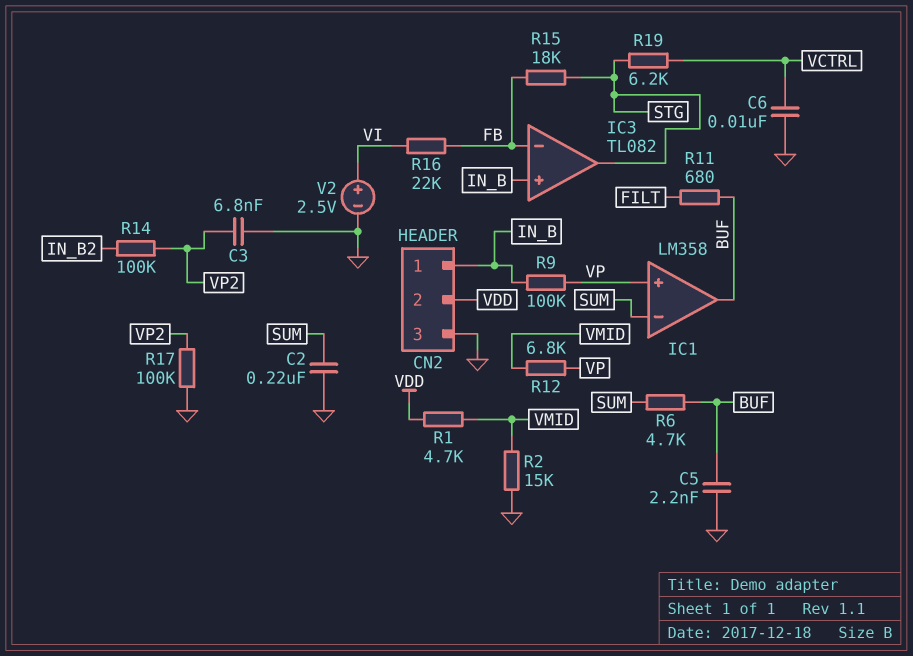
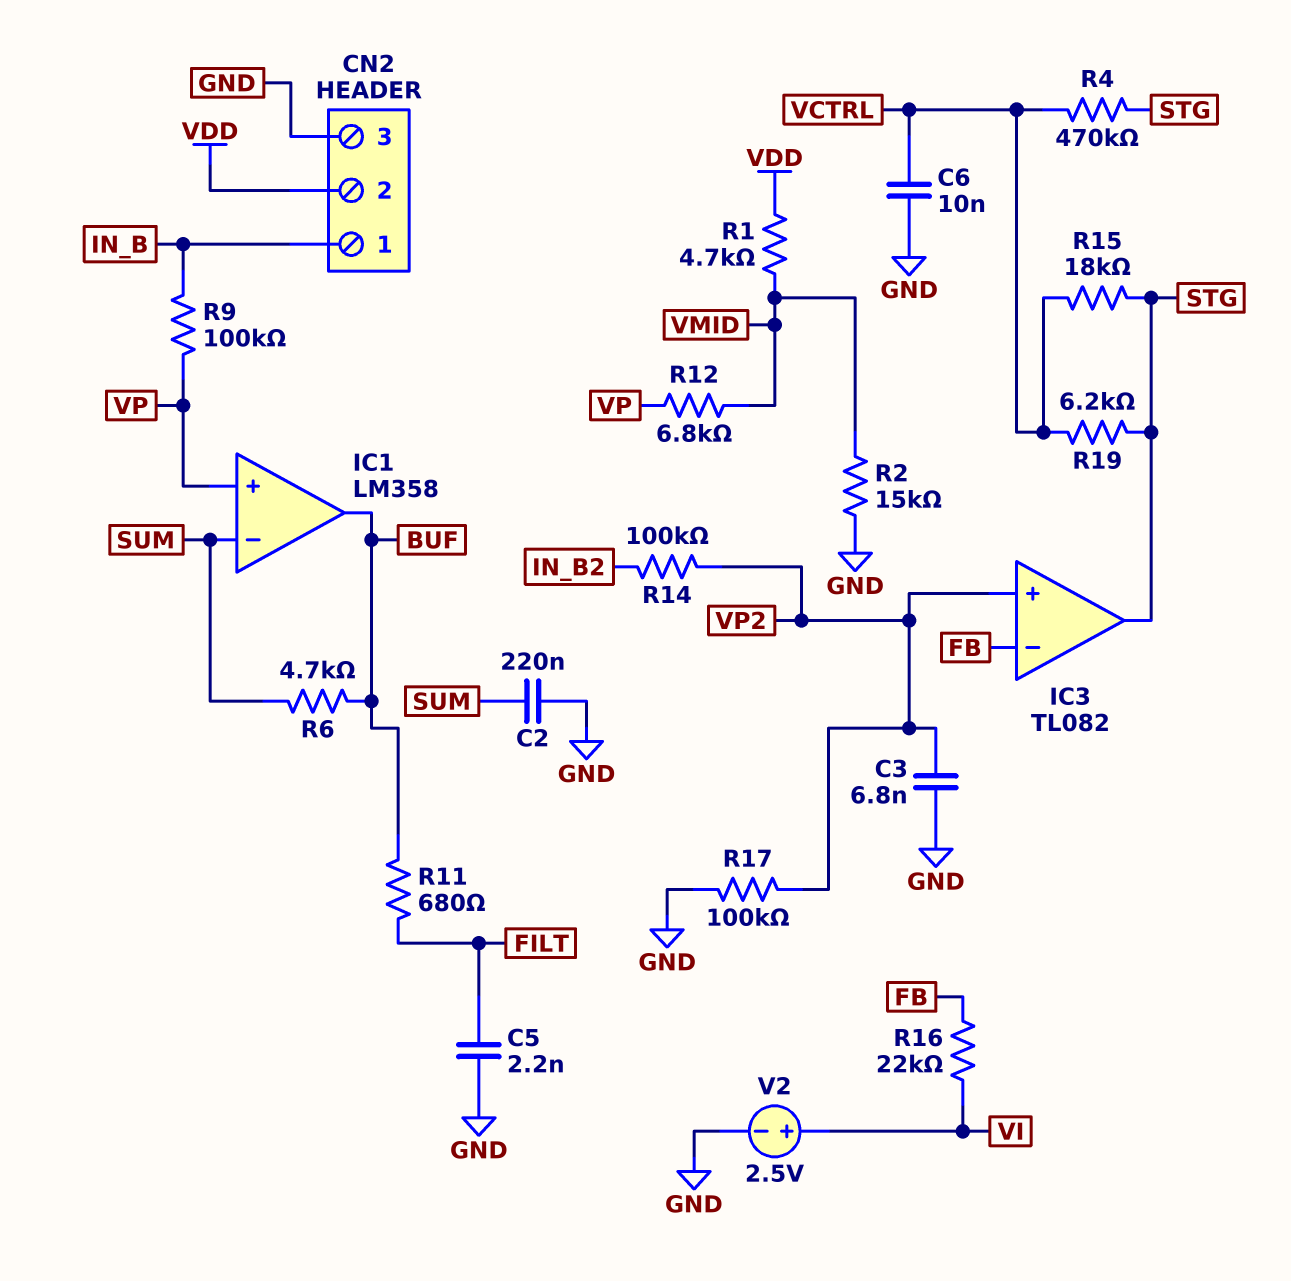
C5: 2.2nF (BUF, GND) -> 2.2nF (FILT, GND)
IC3 pin in+: IN_B -> VP2
R4: none -> 470k (STG, VCTRL)
R15: 18k (FB, STG) -> 18k (STG, VCTRL)

